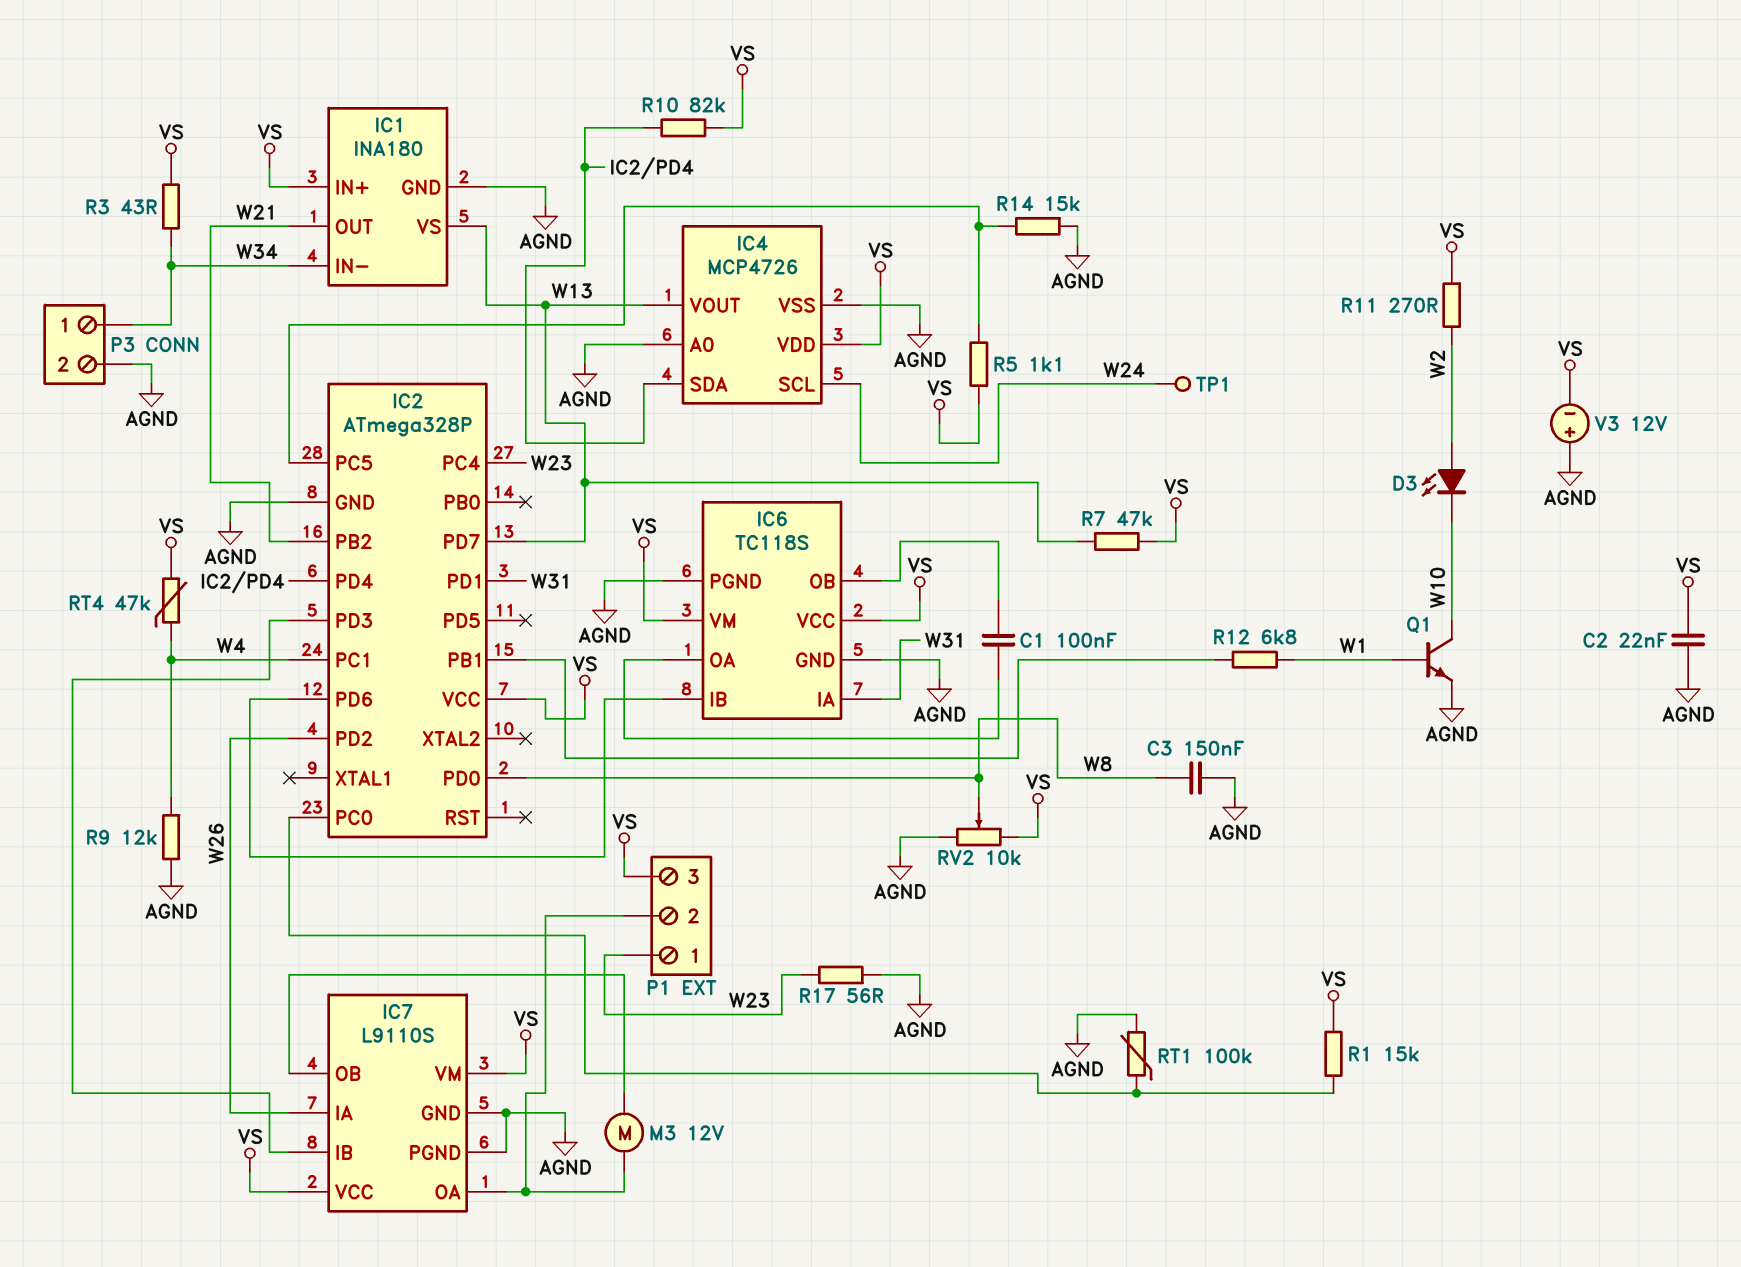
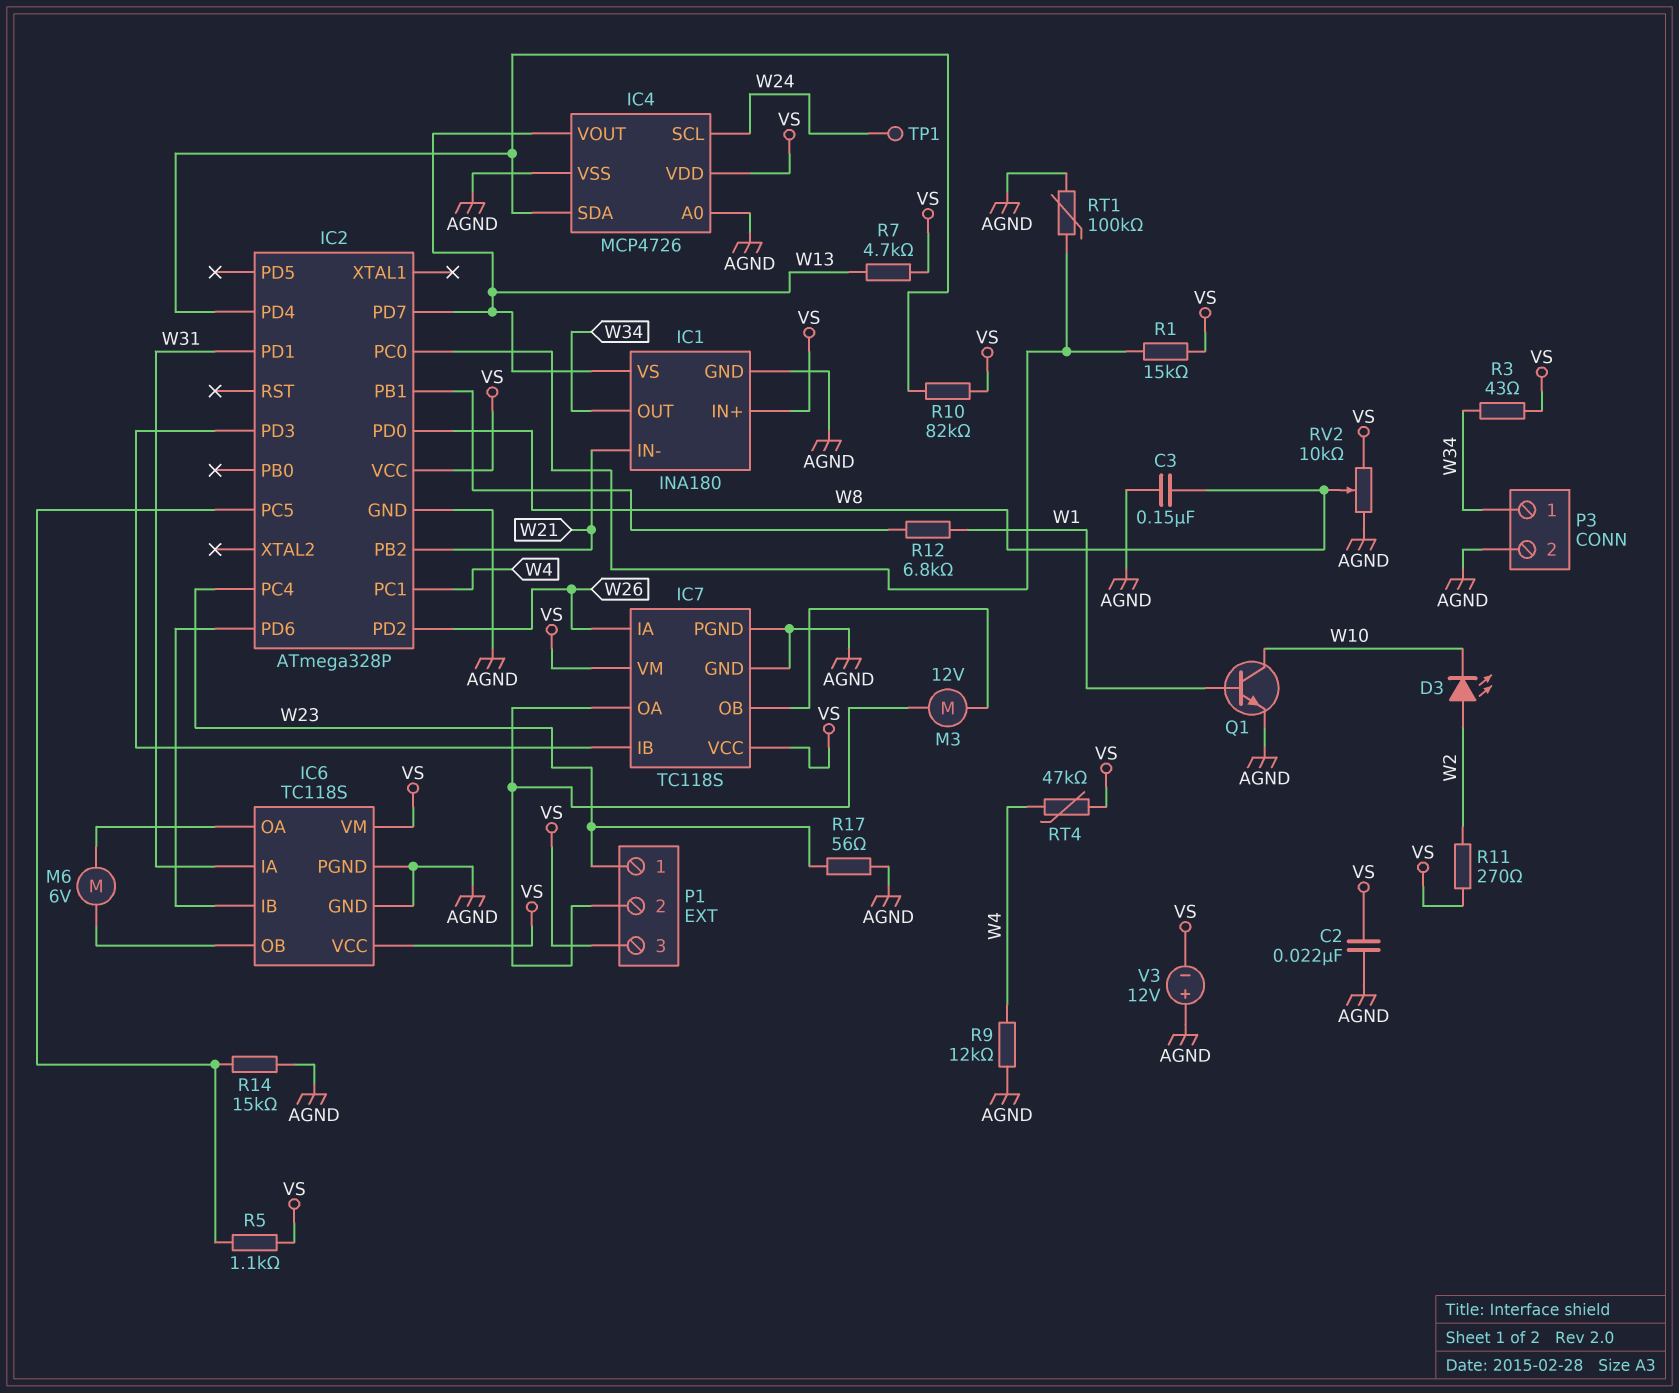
C1: 100nF (IC6/OA, IC6/OB) -> none
IC1 pin IN-: W34 -> W21
IC1 pin OUT: W21 -> W34
IC7: L9110S -> TC118S
M6: none -> motor 6V (IC6/OA, IC6/OB)
R7: 47k (VS, W13) -> 4.7k (VS, W13)

